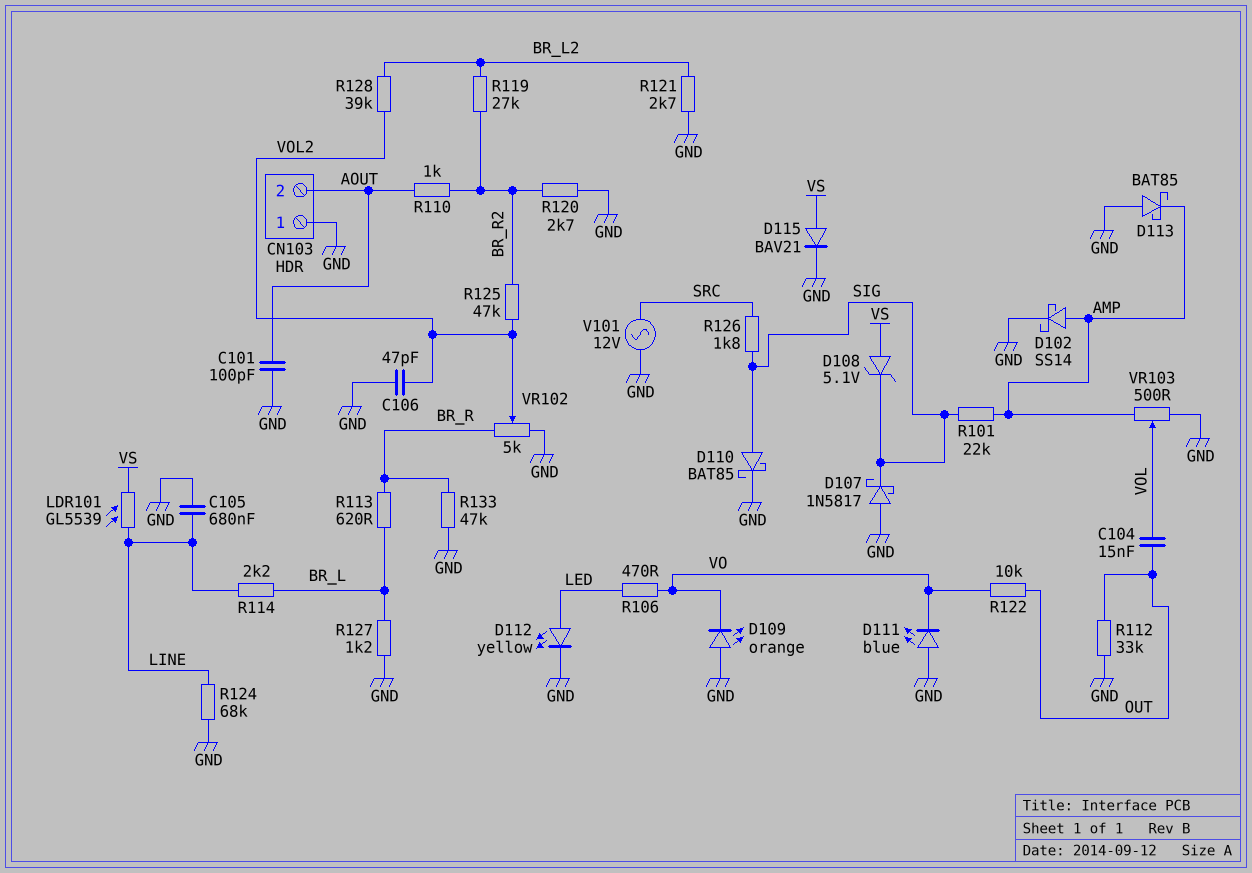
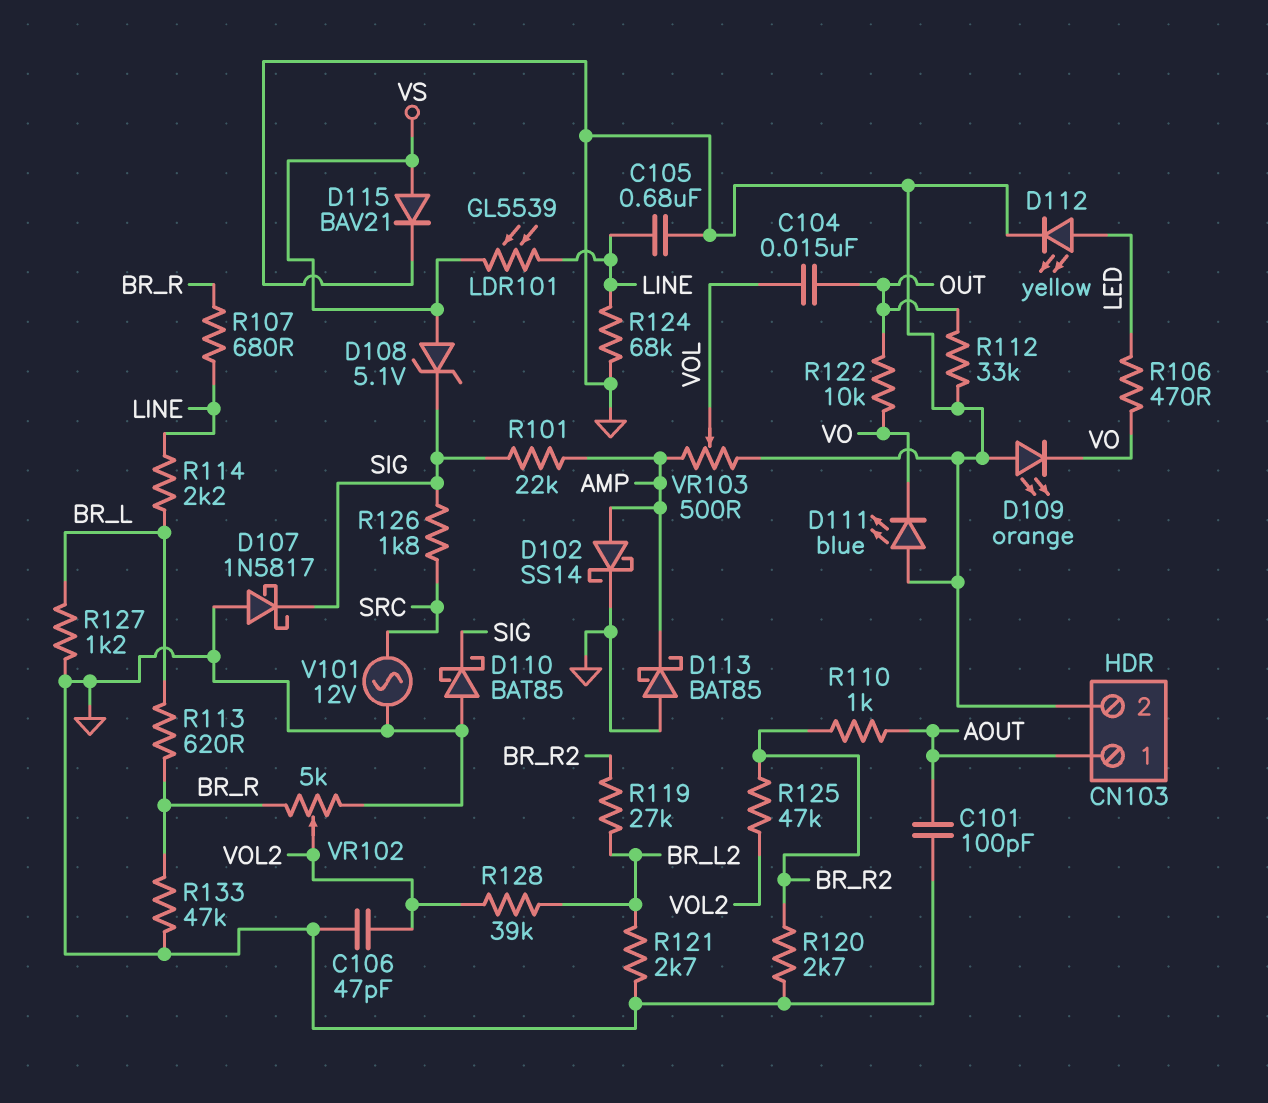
CN103 pin 1: GND -> AOUT
CN103 pin 2: AOUT -> GND
D110: schottky BAT85 (A SIG, K GND) -> schottky BAT85 (A GND, K SIG)
R107: none -> 680 (BR_R, LINE)

